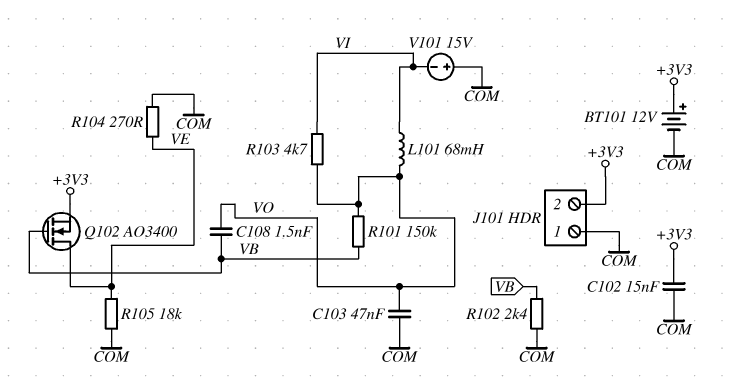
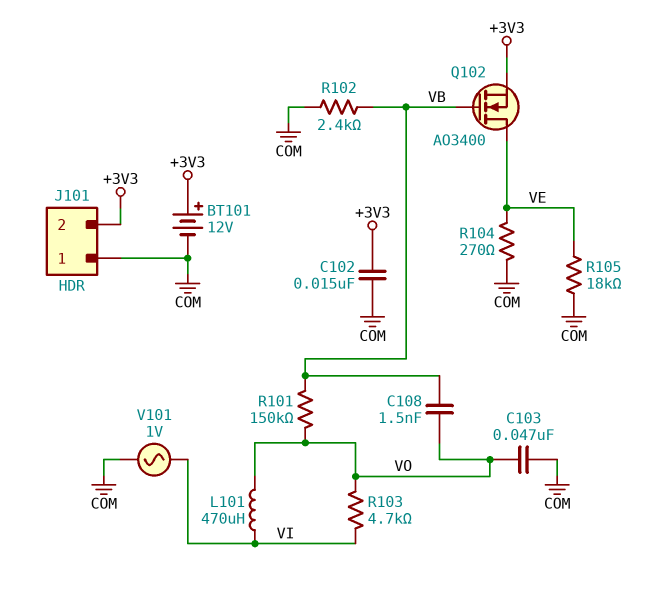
L101: 68mH (VI, VO) -> 470uH (VI, VO)
V101: 15V (plus COM, minus VI) -> AC 1V (COM, VI)

